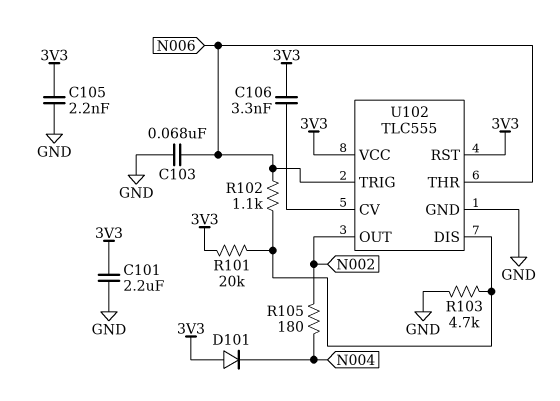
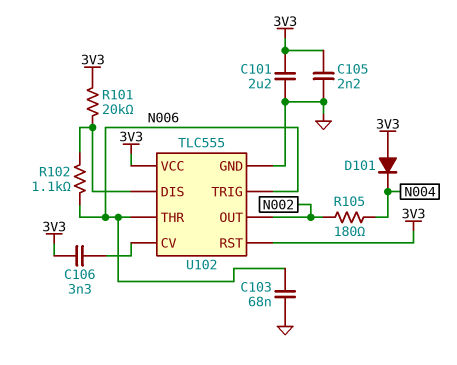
R103: 4.7k (GND, U102/DIS) -> none

